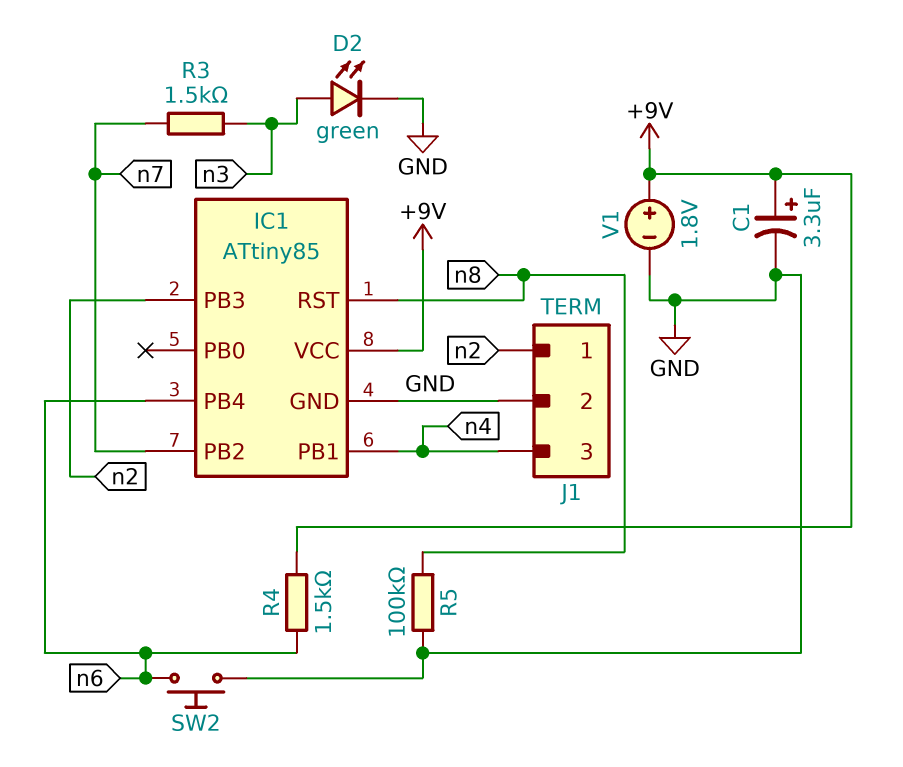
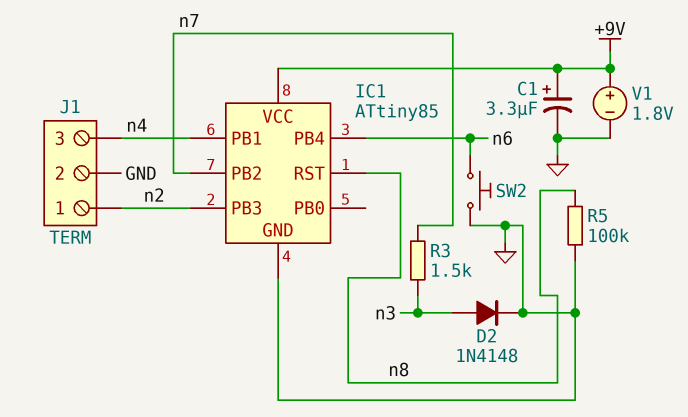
D2: LED green (A n3, K GND) -> diode 1N4148 (A n3, K GND)
R4: 1.5k (+9V, n6) -> none

